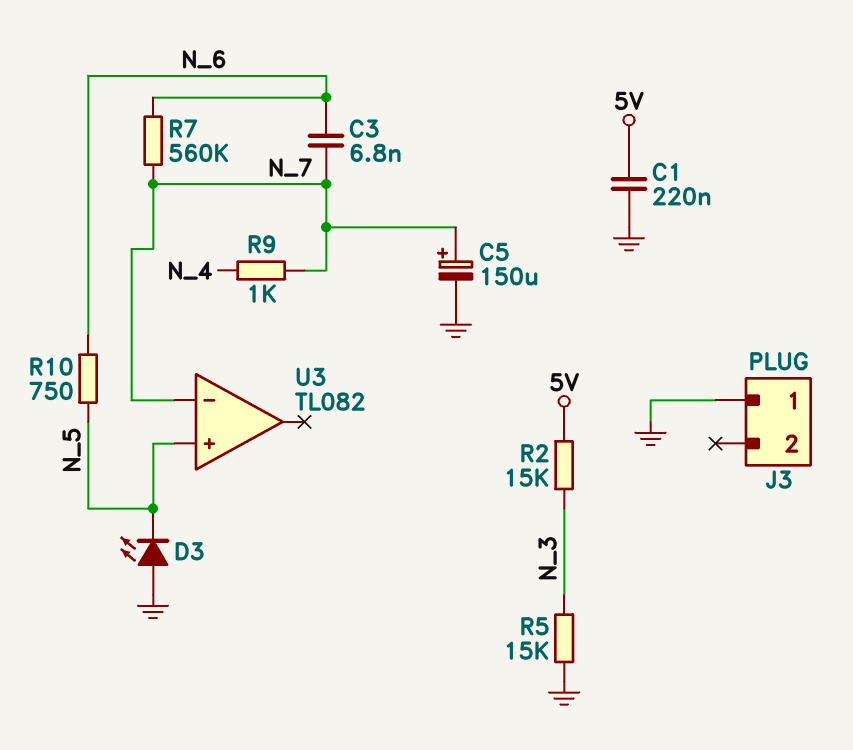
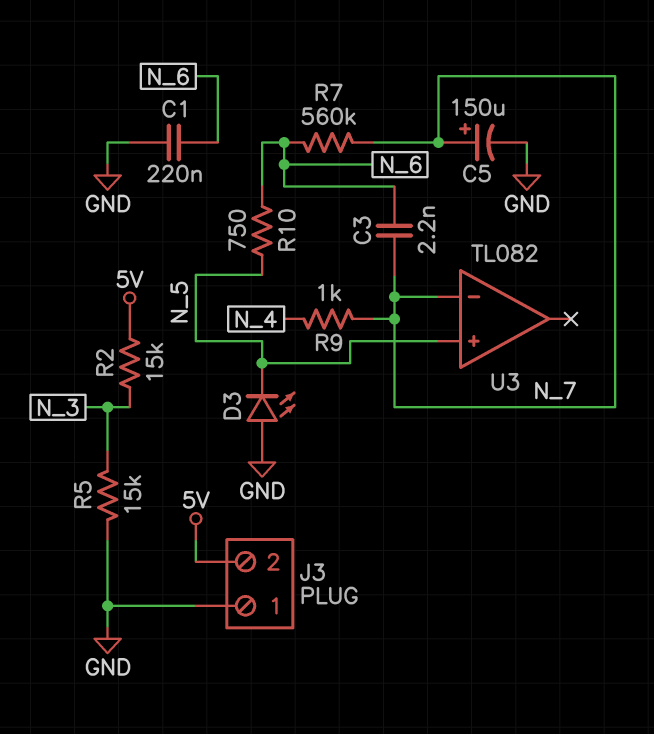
C1: 220nF (5V, GND) -> 220nF (GND, N_6)
C3: 6.8nF (N_6, N_7) -> 2.2nF (N_6, N_7)
J3 pin 2: none -> 5V

